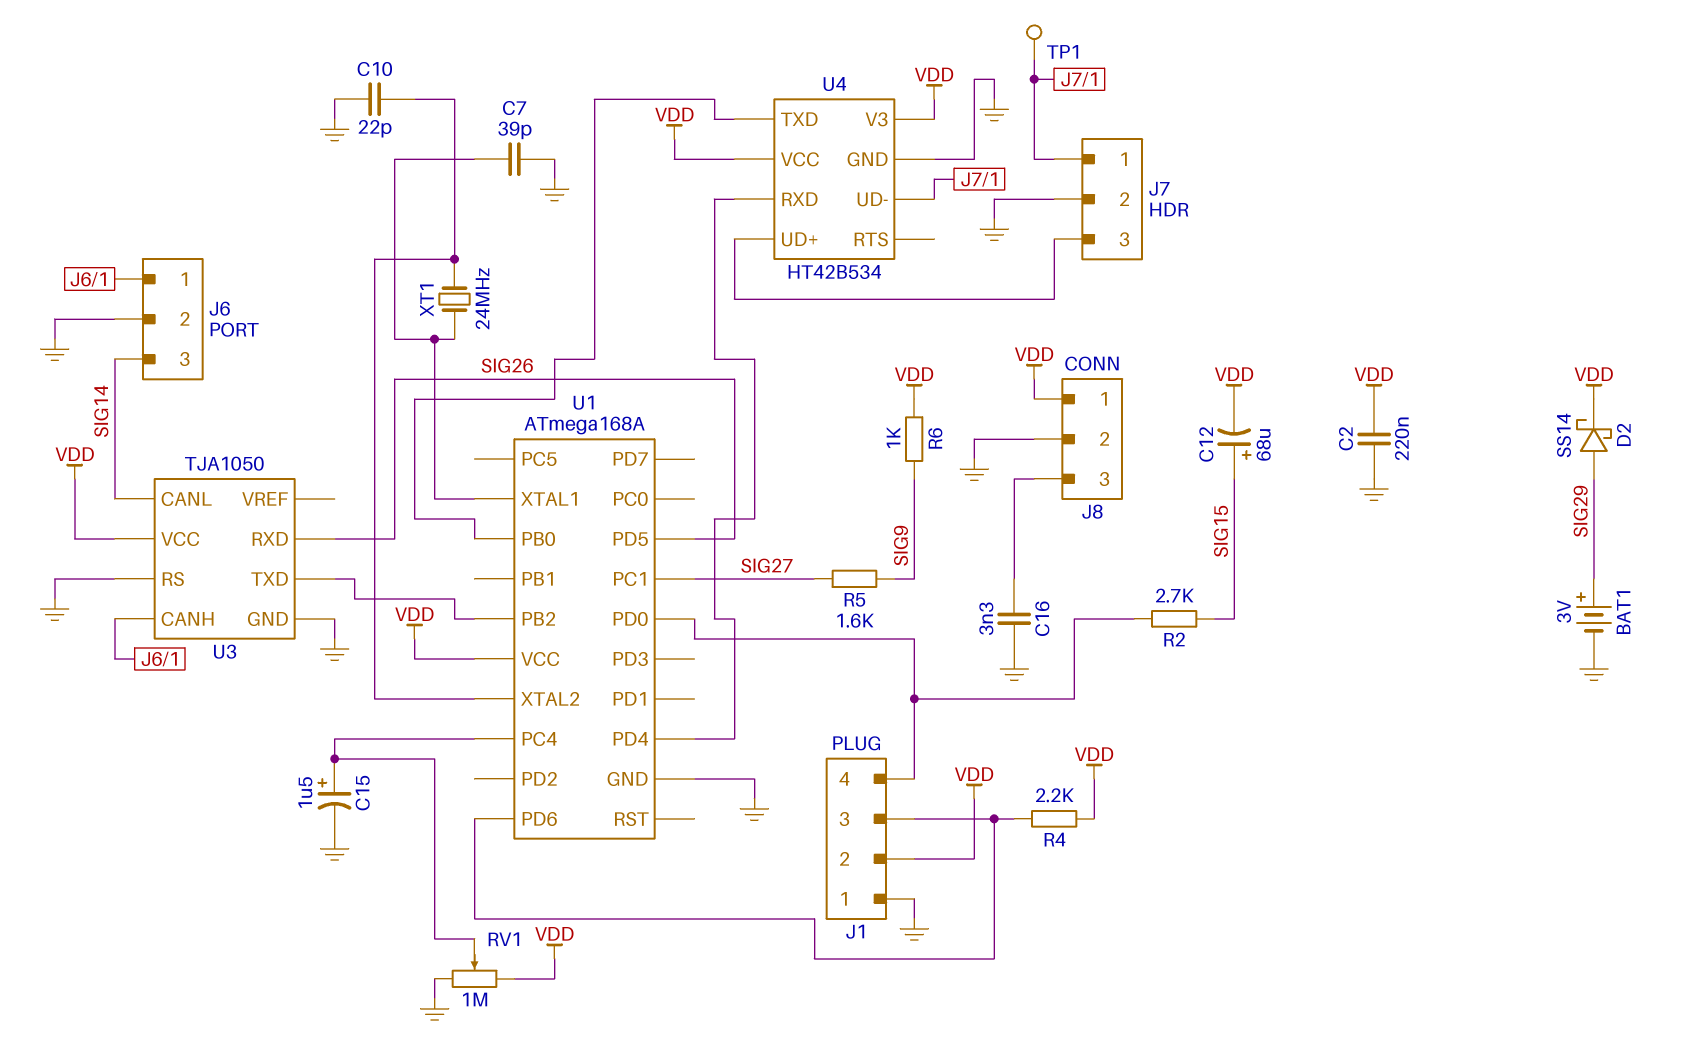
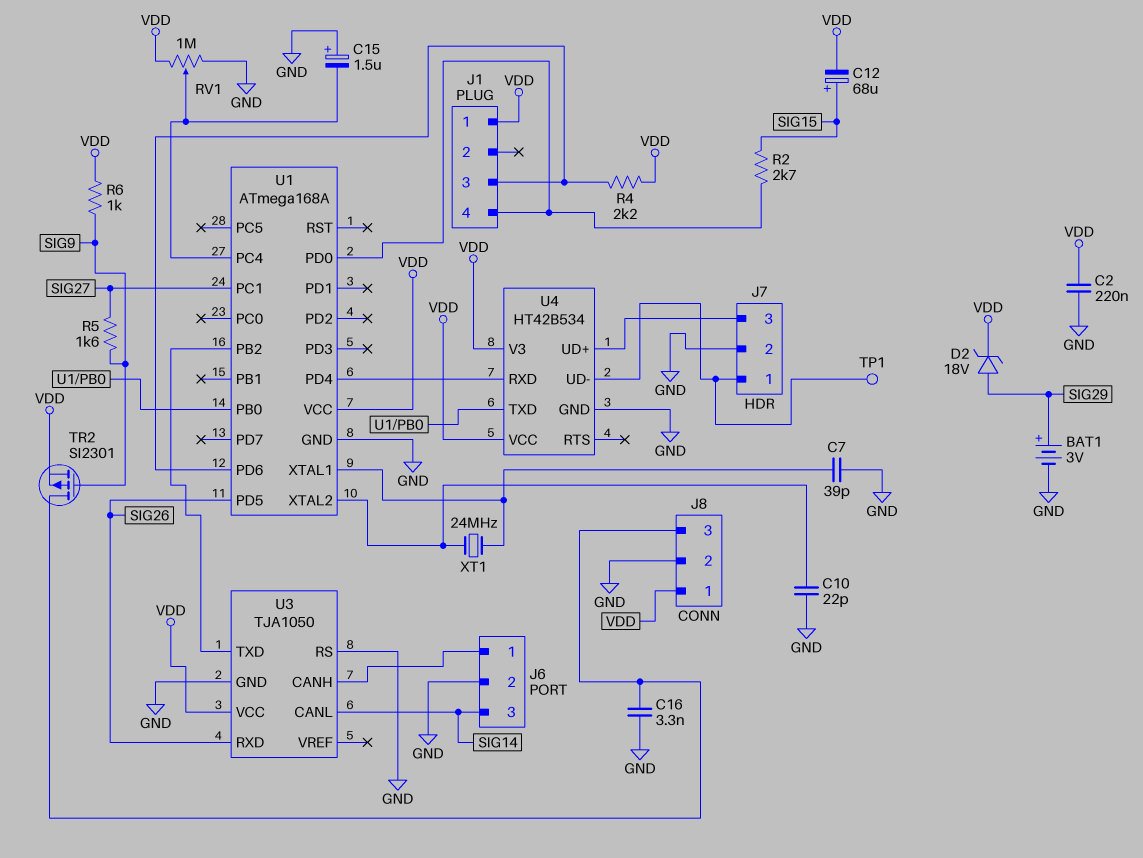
C15: 1.5uF (plus U1/PC4, minus GND) -> 1.5uF (plus GND, minus U1/PC4)
D2: schottky SS14 (A SIG29, K VDD) -> zener 18V (A SIG29, K VDD)
J1 pin 1: GND -> VDD
J1 pin 2: VDD -> none
TR2: none -> PMOS SI2301 (G SIG9, D J8/3, S VDD)

